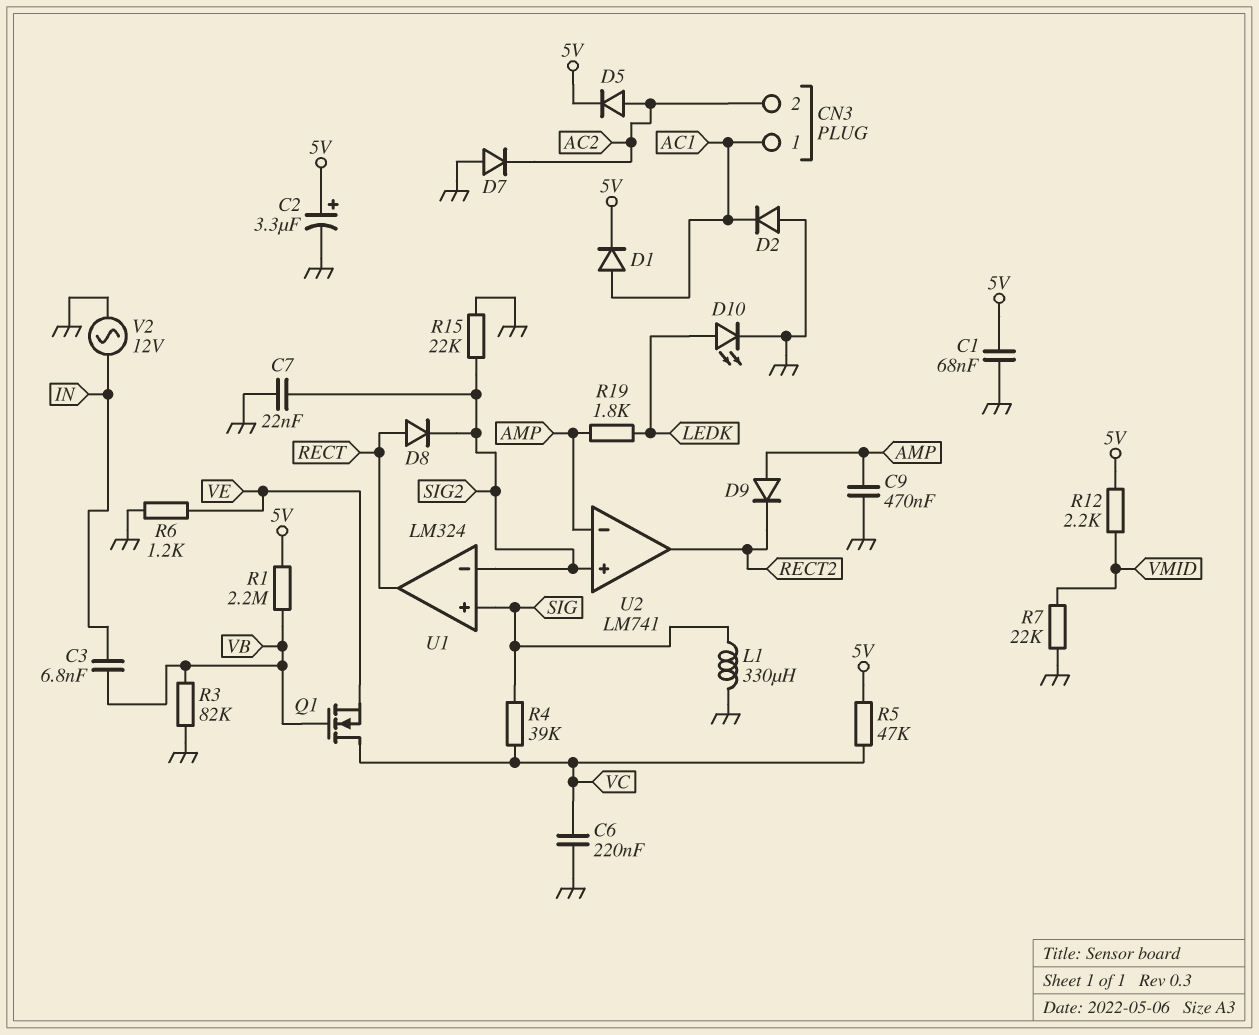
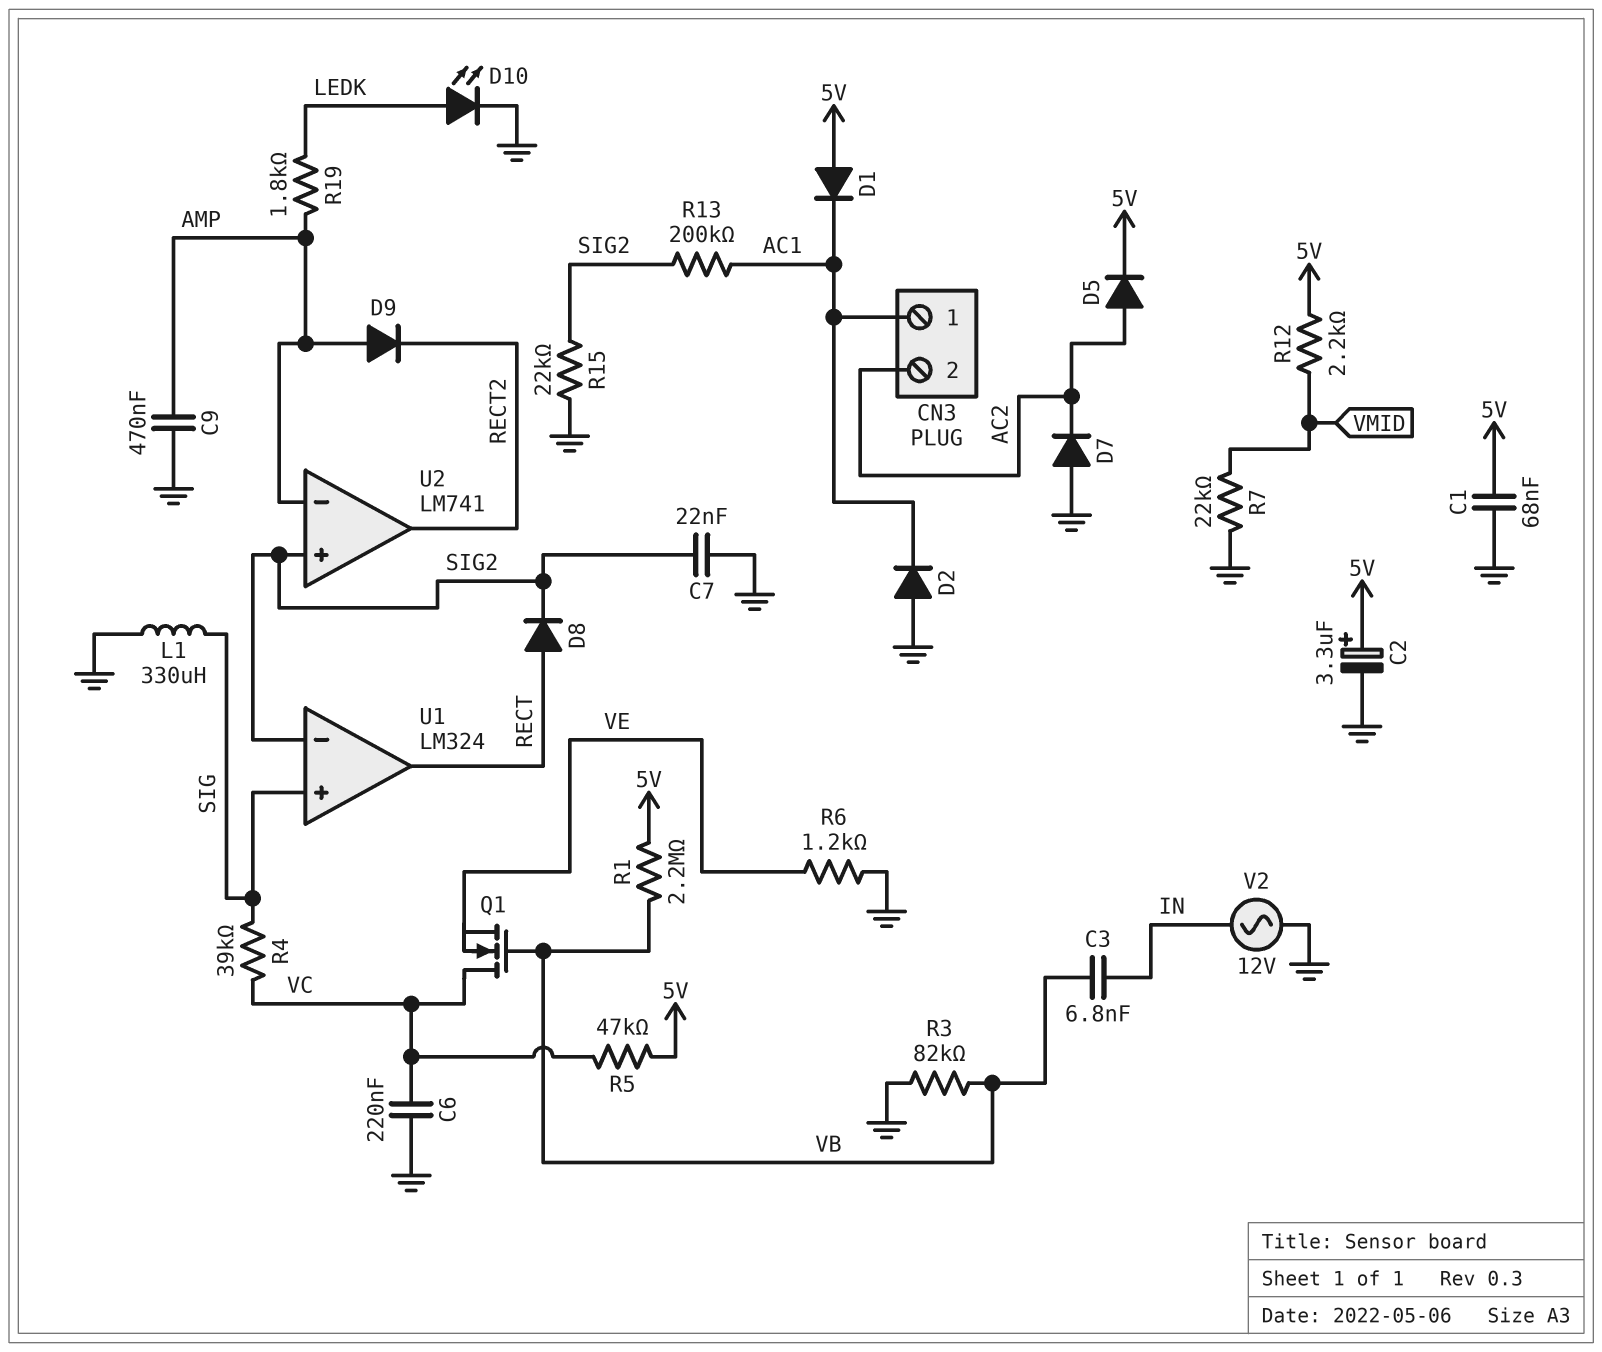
D1: diode (A AC1, K 5V) -> diode (A 5V, K AC1)
R13: none -> 200k (AC1, SIG2)

